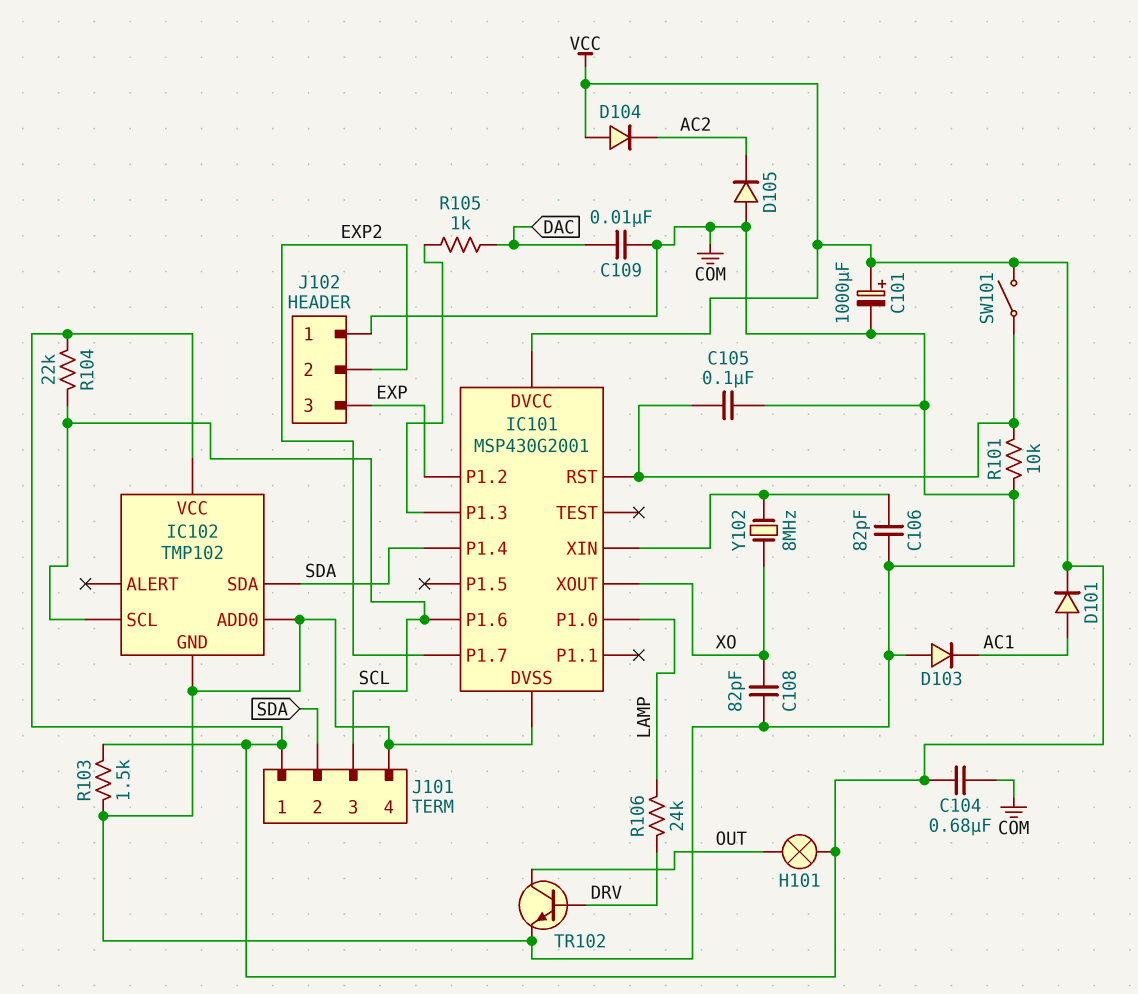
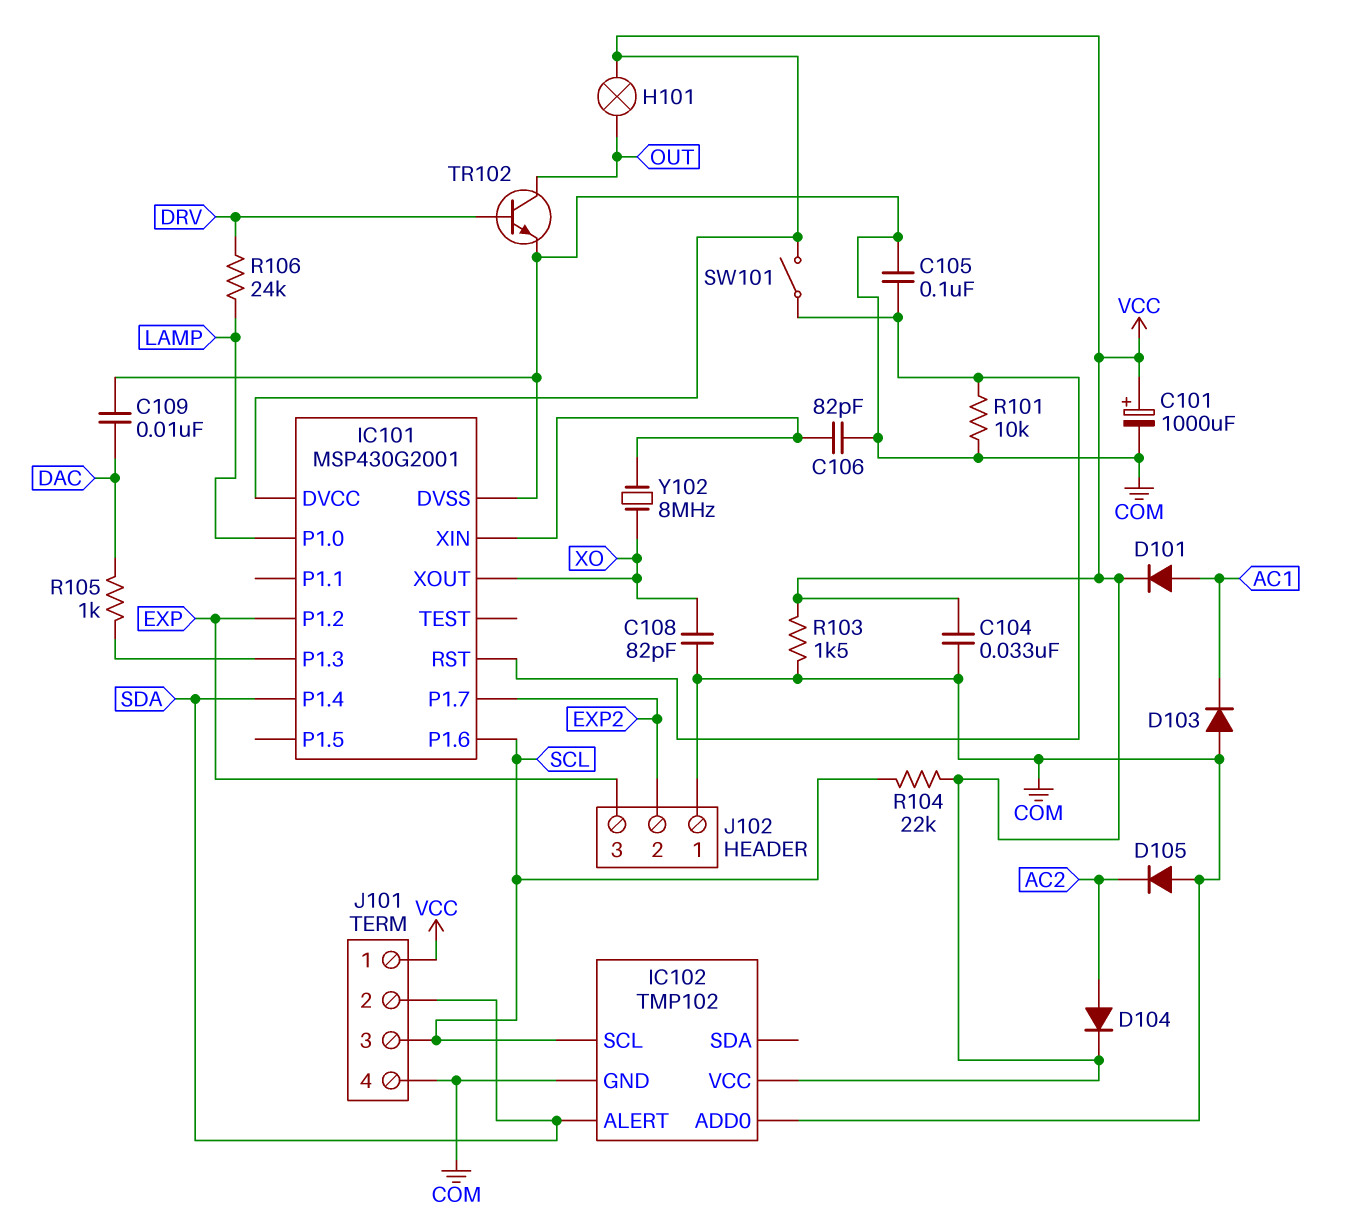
C104: 680nF (COM, VCC) -> 33nF (COM, VCC)
D104: diode (A VCC, K AC2) -> diode (A AC2, K VCC)
IC102 pin ALERT: none -> SDA
IC102 pin SDA: SDA -> none

